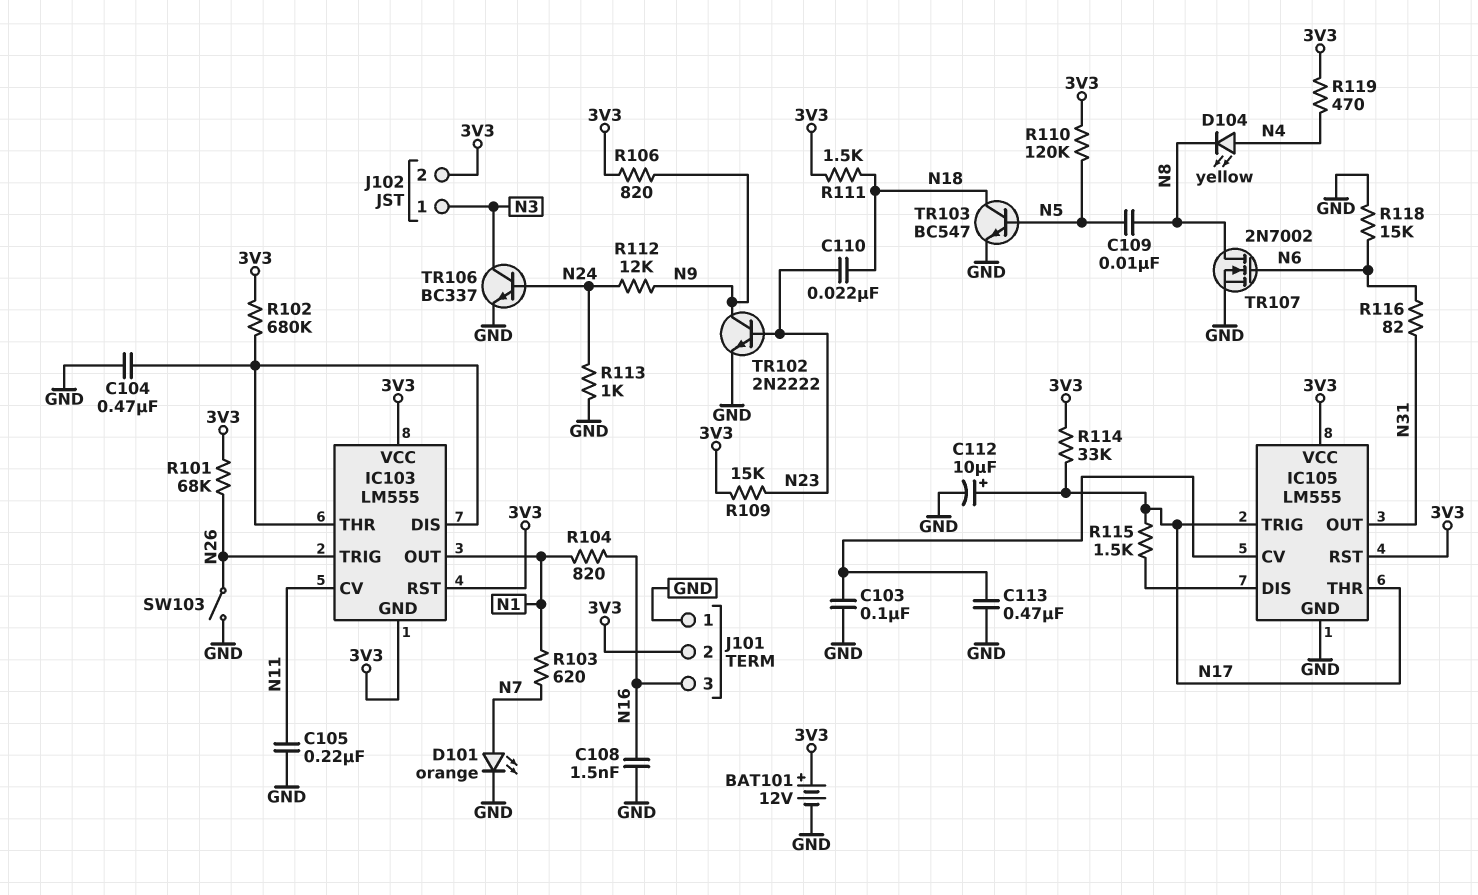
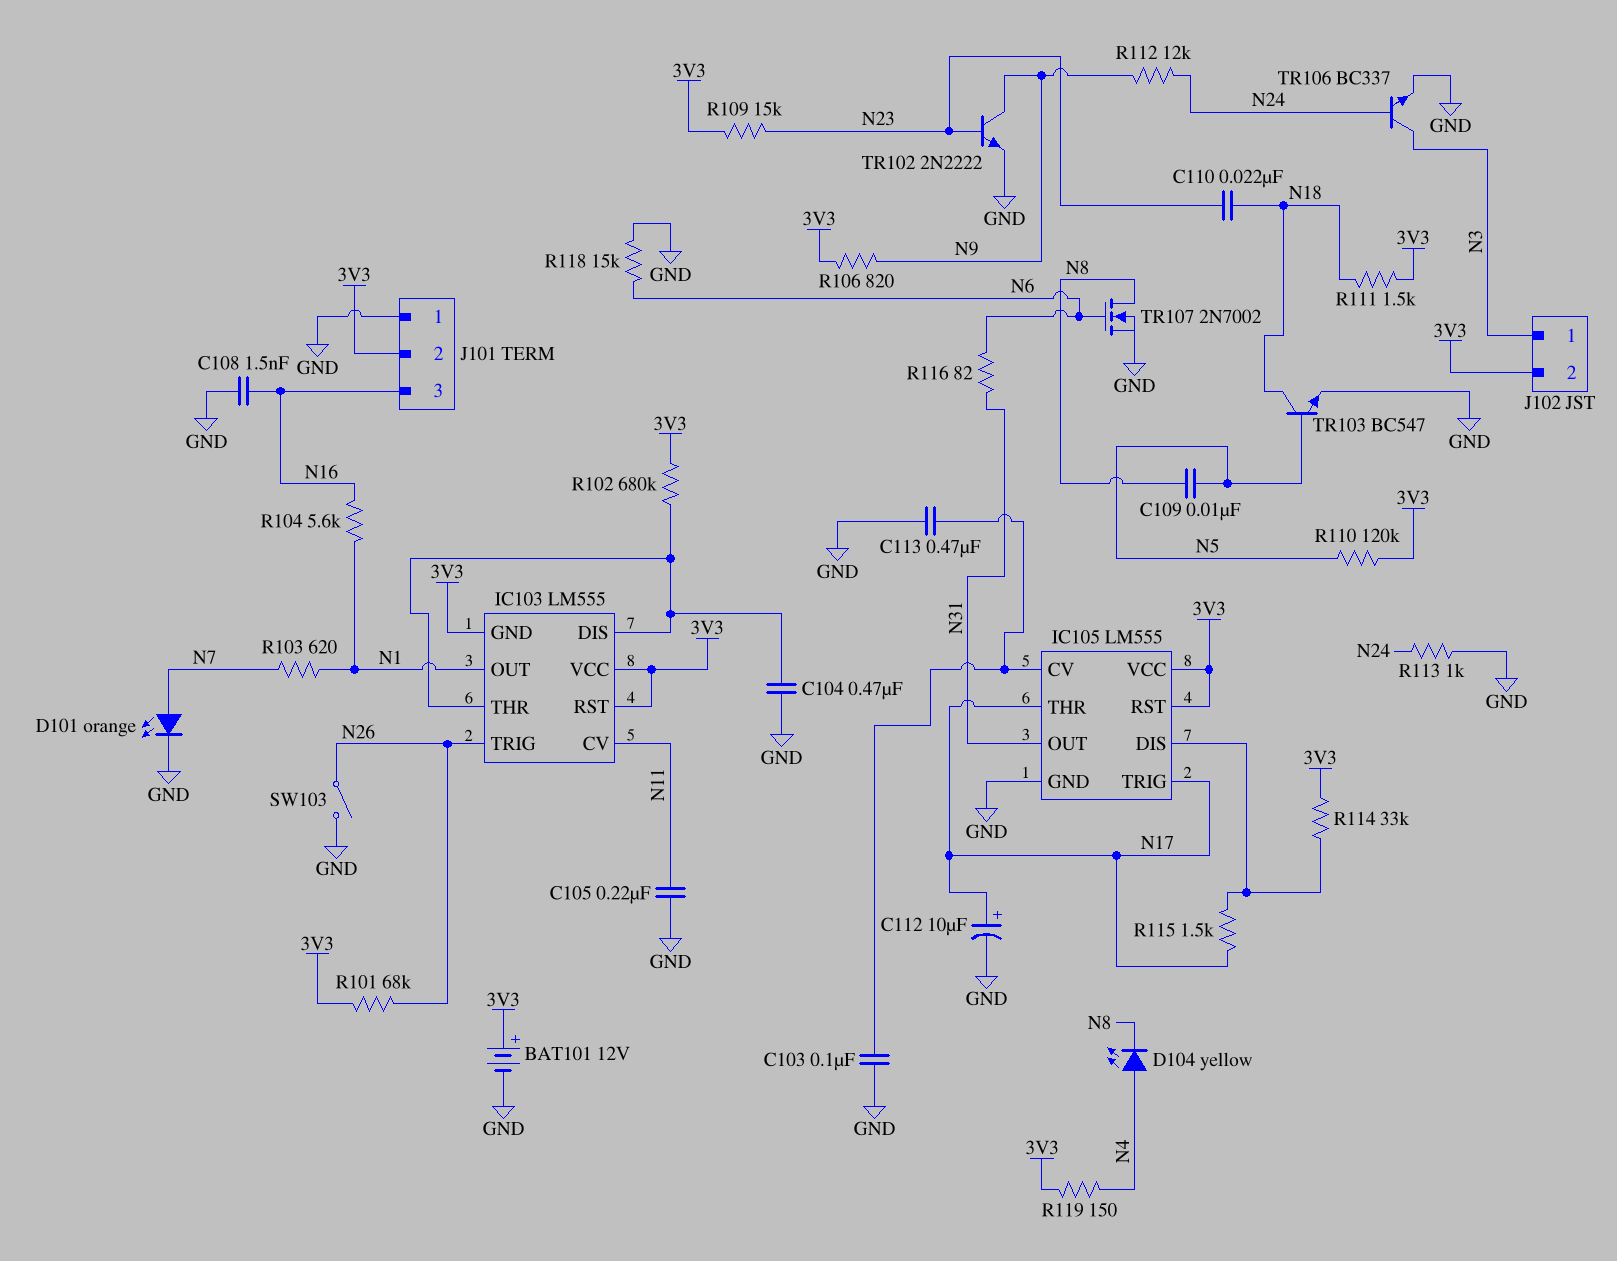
R104: 820 (N1, N16) -> 5.6k (N1, N16)
R114: 33k (3V3, N17) -> 33k (3V3, IC105/DIS)
R119: 470 (3V3, N4) -> 150 (3V3, N4)

